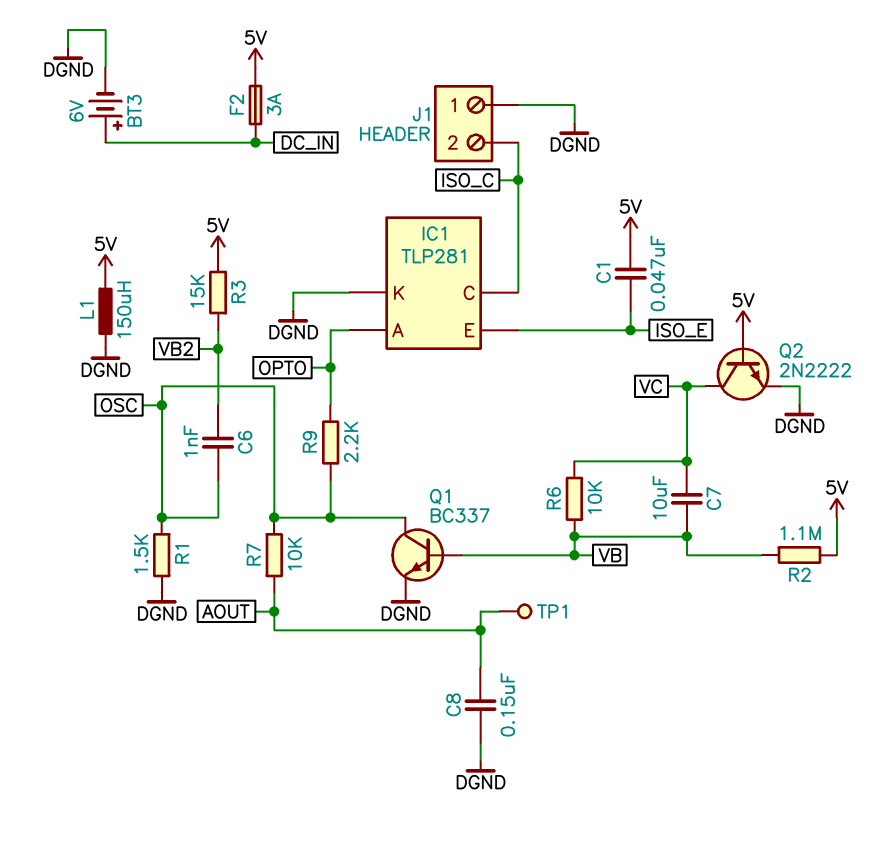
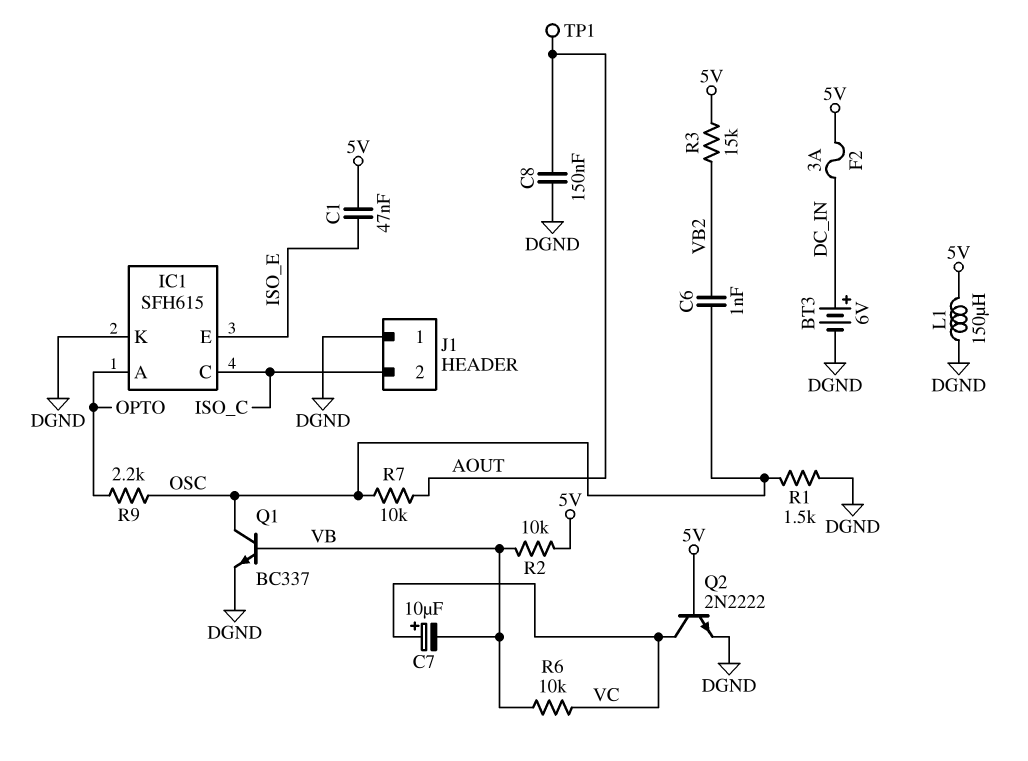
C7: 10uF (VB, VC) -> 10uF (plus VC, minus VB)
IC1: TLP281 -> SFH615
R2: 1.1M (5V, VB) -> 10k (5V, VB)

